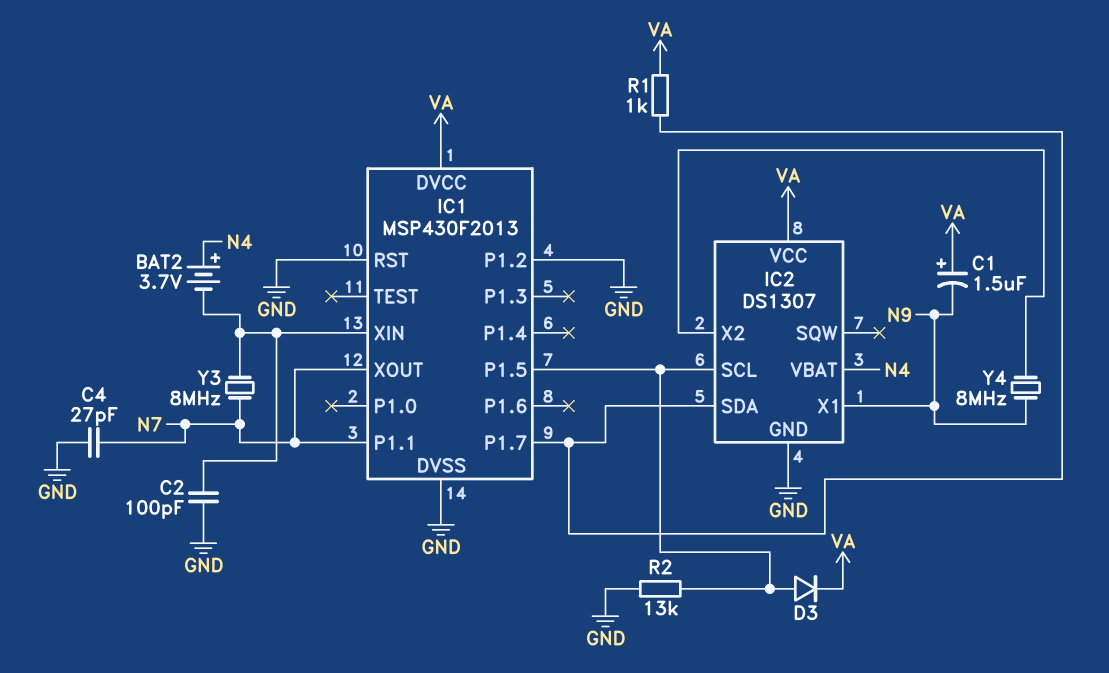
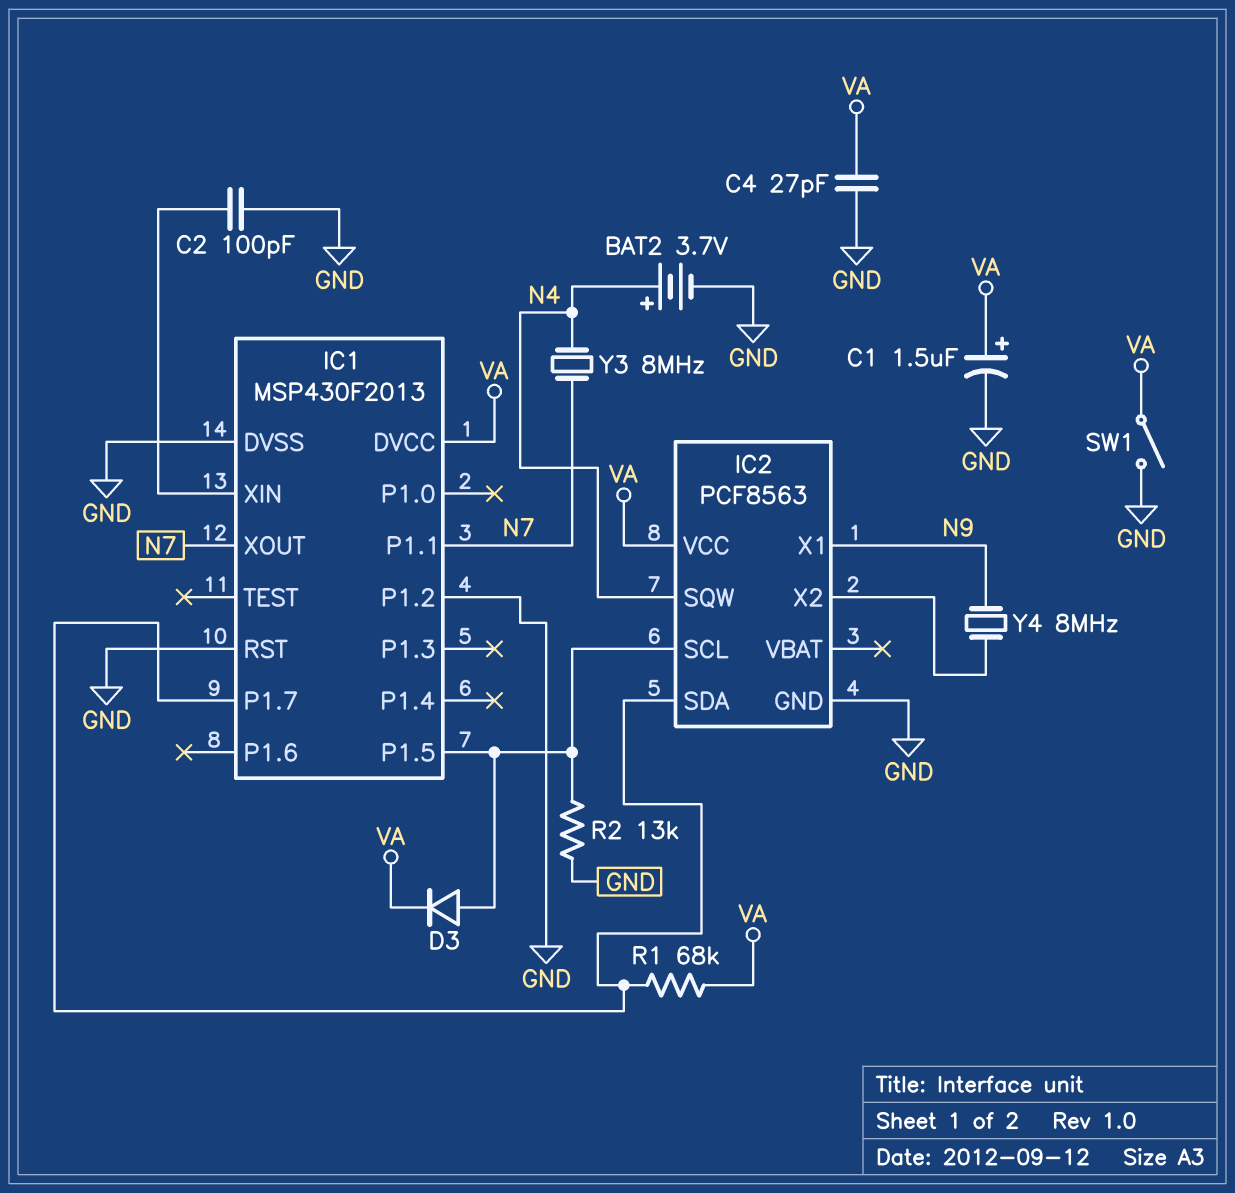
BAT2: 3.7V (plus N4, minus IC1/XIN) -> 3.7V (plus N4, minus GND)
C1: 1.5uF (plus VA, minus N9) -> 1.5uF (plus VA, minus GND)
C4: 27pF (GND, N7) -> 27pF (GND, VA)
IC2: DS1307 -> PCF8563
IC2 pin SQW: none -> N4
IC2 pin VBAT: N4 -> none
R1: 1k (IC1/P1.7, VA) -> 68k (IC1/P1.7, VA)
SW1: none -> switch (GND, VA)
Y3: 8MHz (IC1/XIN, N7) -> 8MHz (N4, N7)

